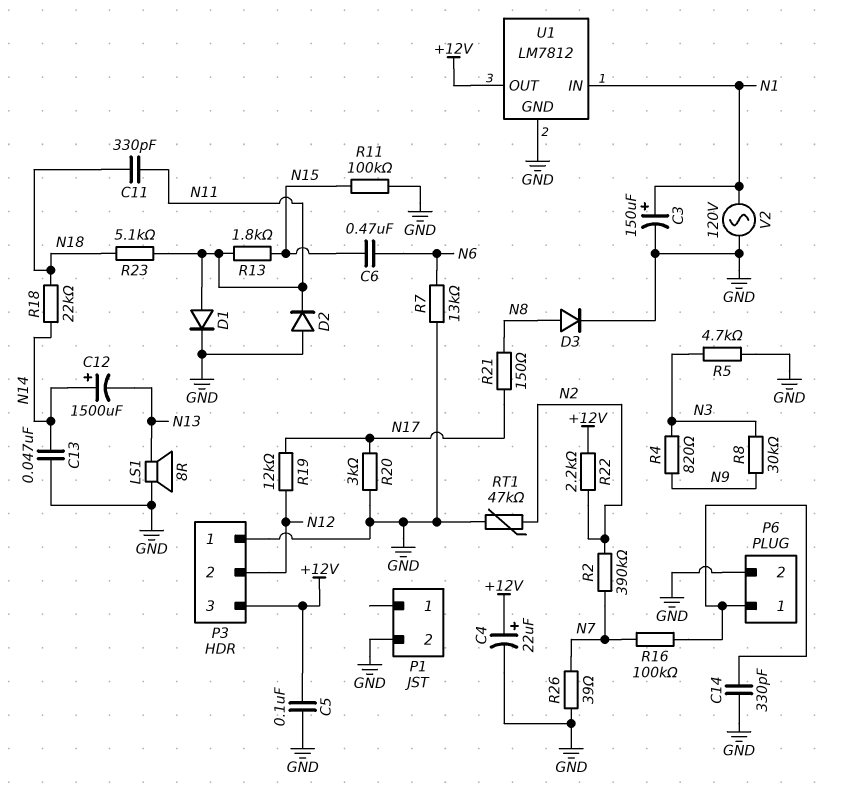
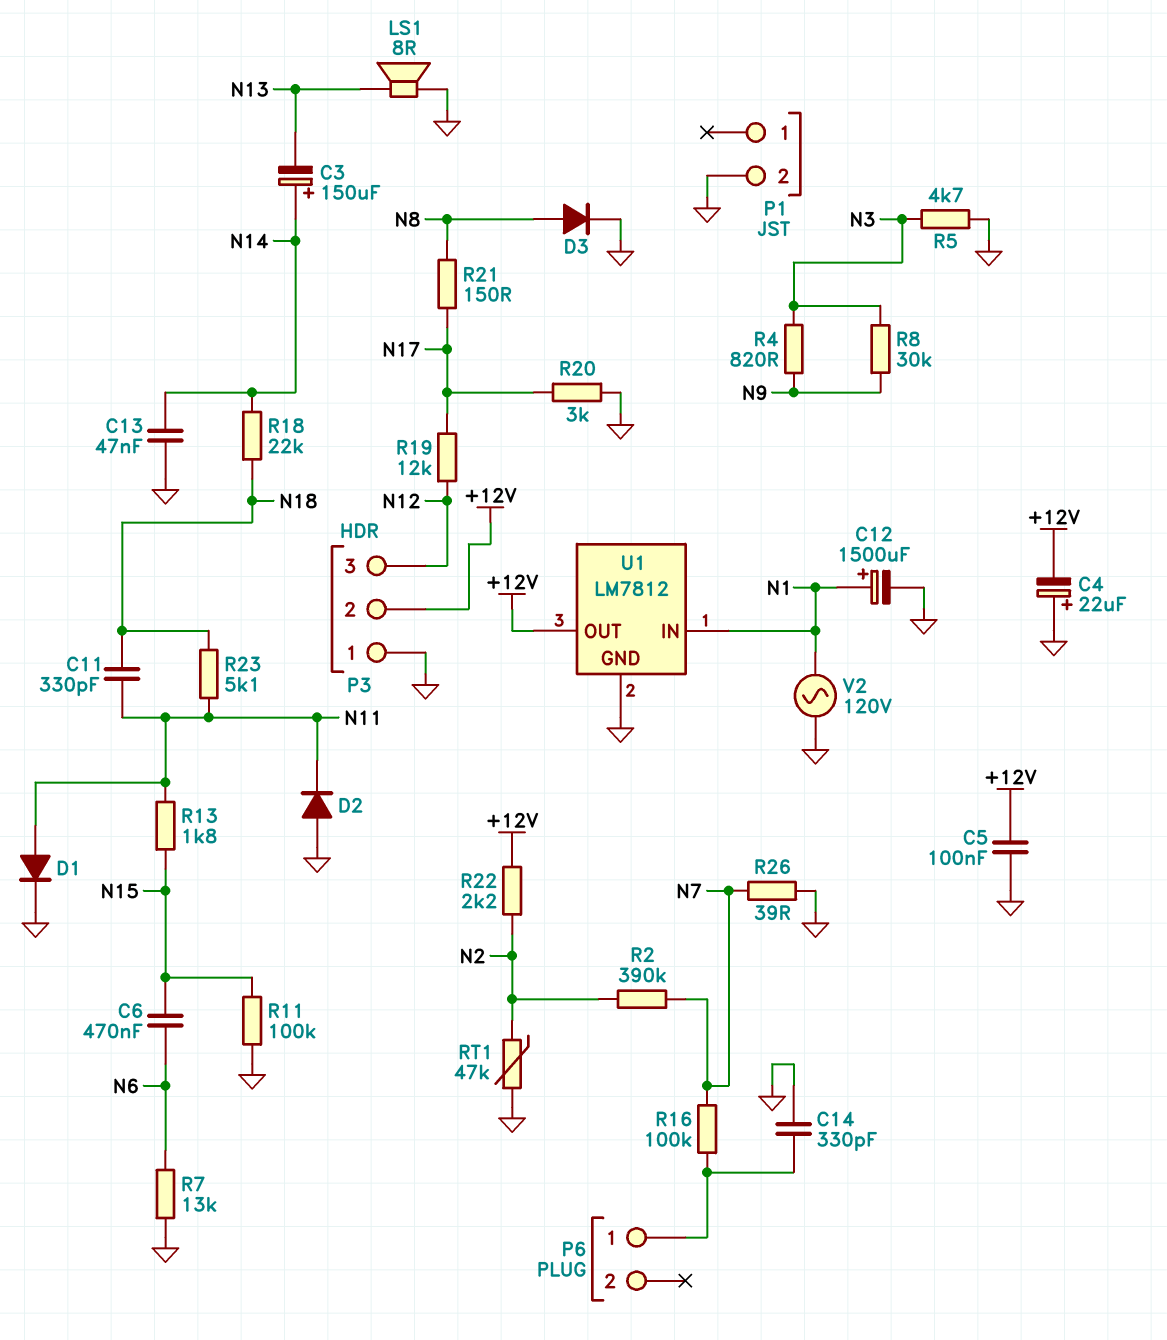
C3: 150uF (plus N1, minus GND) -> 150uF (plus N14, minus N13)
C4: 22uF (plus +12V, minus GND) -> 22uF (plus GND, minus +12V)
C12: 1500uF (plus N14, minus N13) -> 1500uF (plus N1, minus GND)
P3 pin 2: N12 -> +12V
P3 pin 3: +12V -> N12
P6 pin 2: GND -> none

